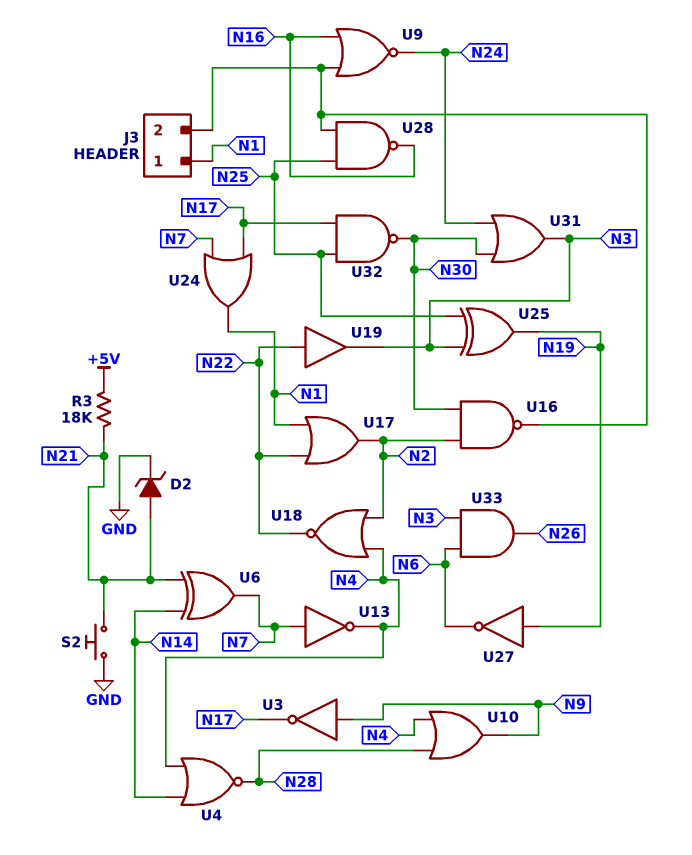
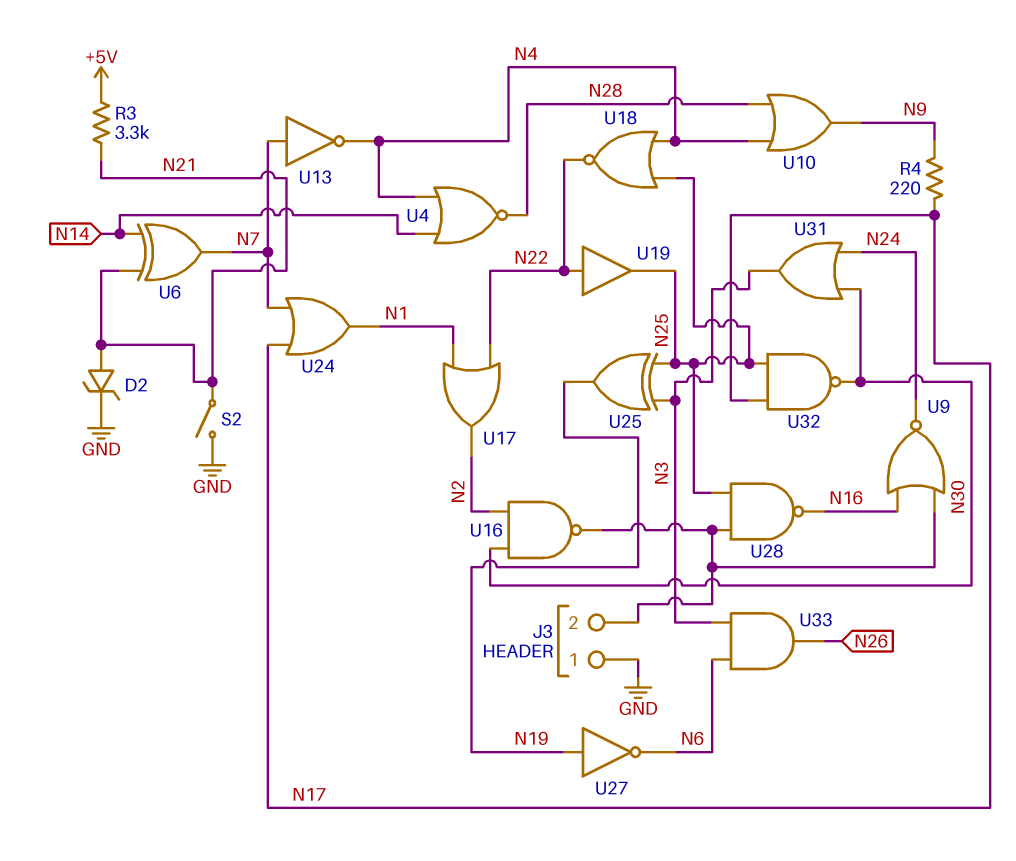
J3 pin 1: N1 -> GND
R3: 18k (+5V, N21) -> 3.3k (+5V, N21)
R4: none -> 220 (N9, N17)
S2: button (GND, N21) -> switch (GND, N21)
U3: NOT (in N9, out N17) -> none
U18: NOR (in N2, in N4, out N22) -> NOR (in N4, in N25, out N22)
U19: buffer (in N22, out N3) -> buffer (in N22, out N25)

